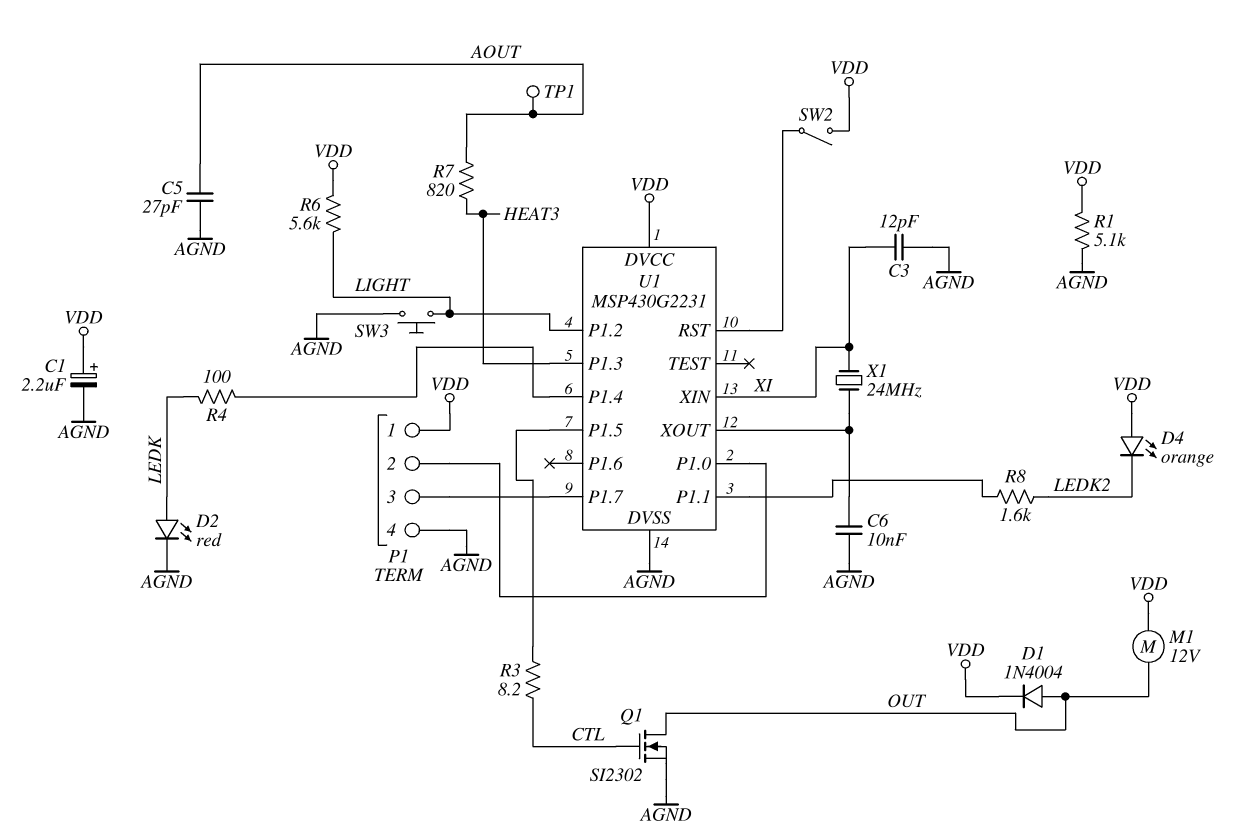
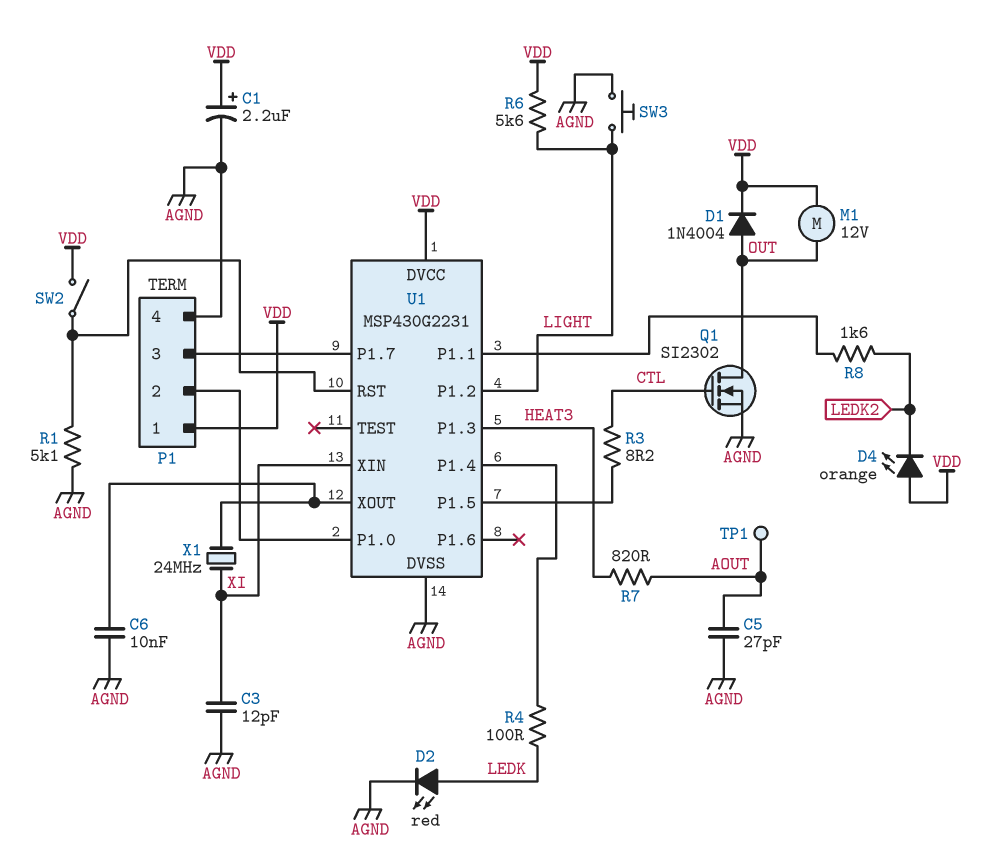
R1: 5.1k (AGND, VDD) -> 5.1k (AGND, U1/RST)

